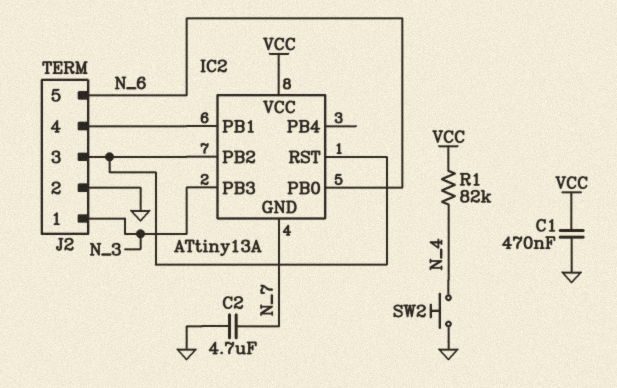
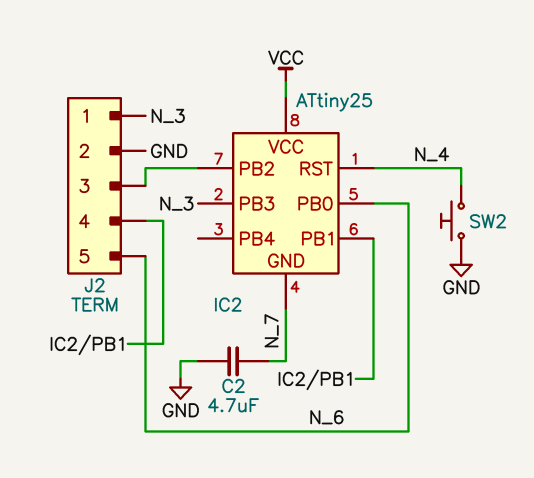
C1: 470nF (GND, VCC) -> none
IC2: ATtiny13A -> ATtiny25
IC2 pin RST: IC2/PB2 -> N_4
R1: 82k (N_4, VCC) -> none

